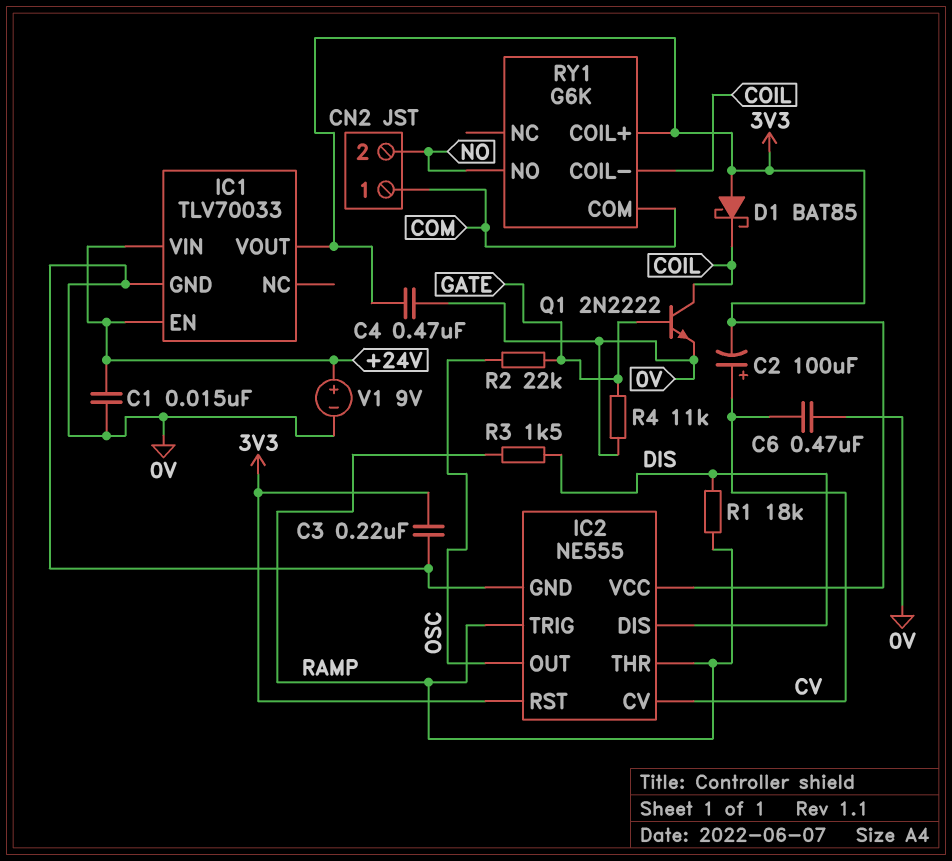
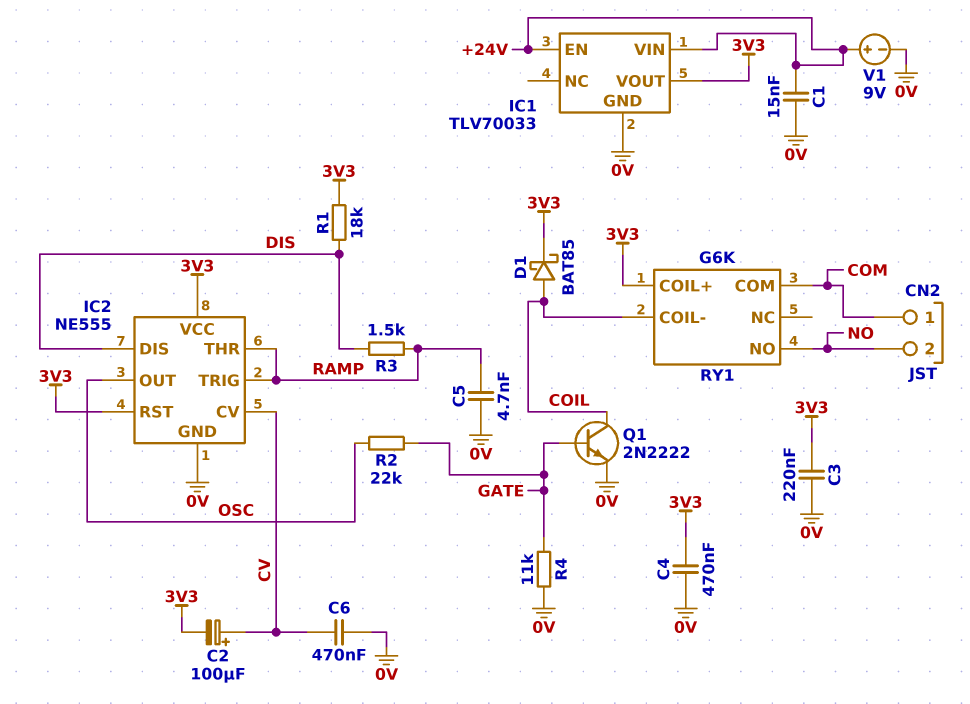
C5: none -> 4.7nF (0V, RAMP)
D1: schottky BAT85 (A 3V3, K COIL) -> schottky BAT85 (A COIL, K 3V3)
R1: 18k (DIS, RAMP) -> 18k (3V3, DIS)

